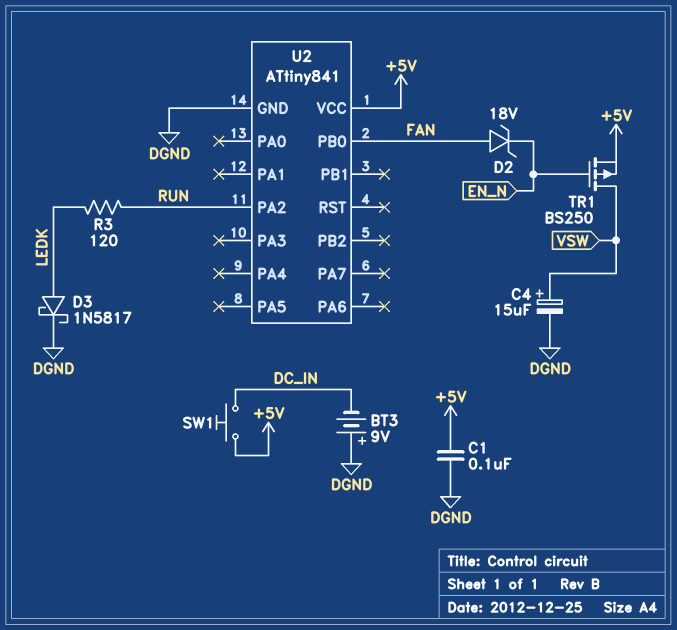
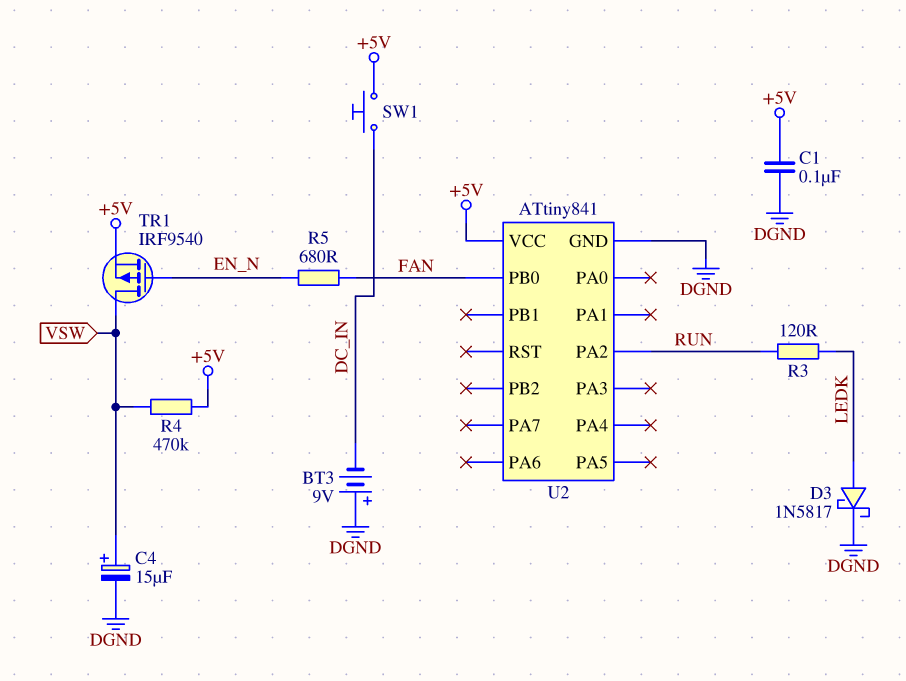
D2: zener 18V (A FAN, K EN_N) -> none
R4: none -> 470k (+5V, VSW)
R5: none -> 680 (EN_N, FAN)
TR1: PMOS BS250 (G EN_N, D VSW, S +5V) -> PMOS IRF9540 (G EN_N, D VSW, S +5V)

